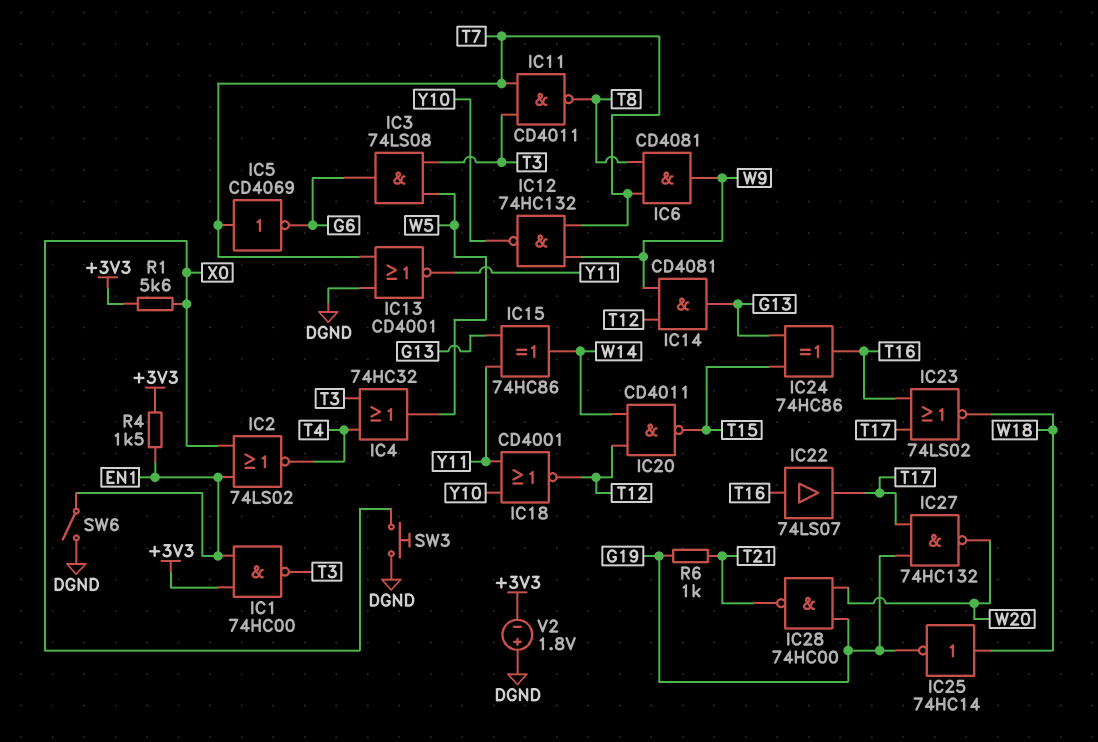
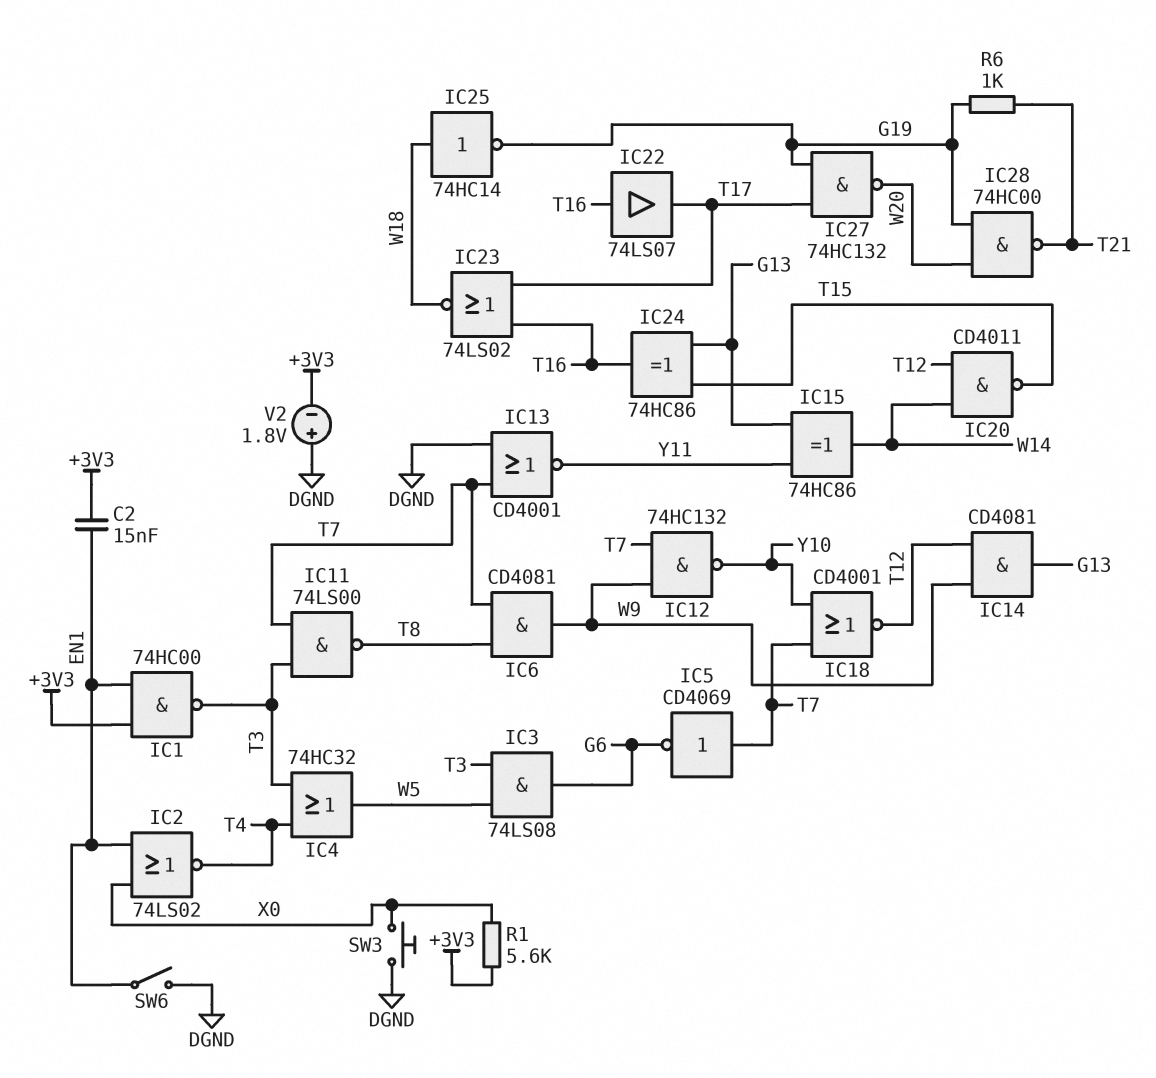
C2: none -> 15nF (+3V3, EN1)
IC11: NAND CD4011 (in T3, in T7, out T8) -> NAND 74LS00 (in T3, in T7, out T8)
IC18: NOR CD4001 (in Y10, in Y11, out T12) -> NOR CD4001 (in T7, in Y10, out T12)
R4: 1.5k (+3V3, EN1) -> none

